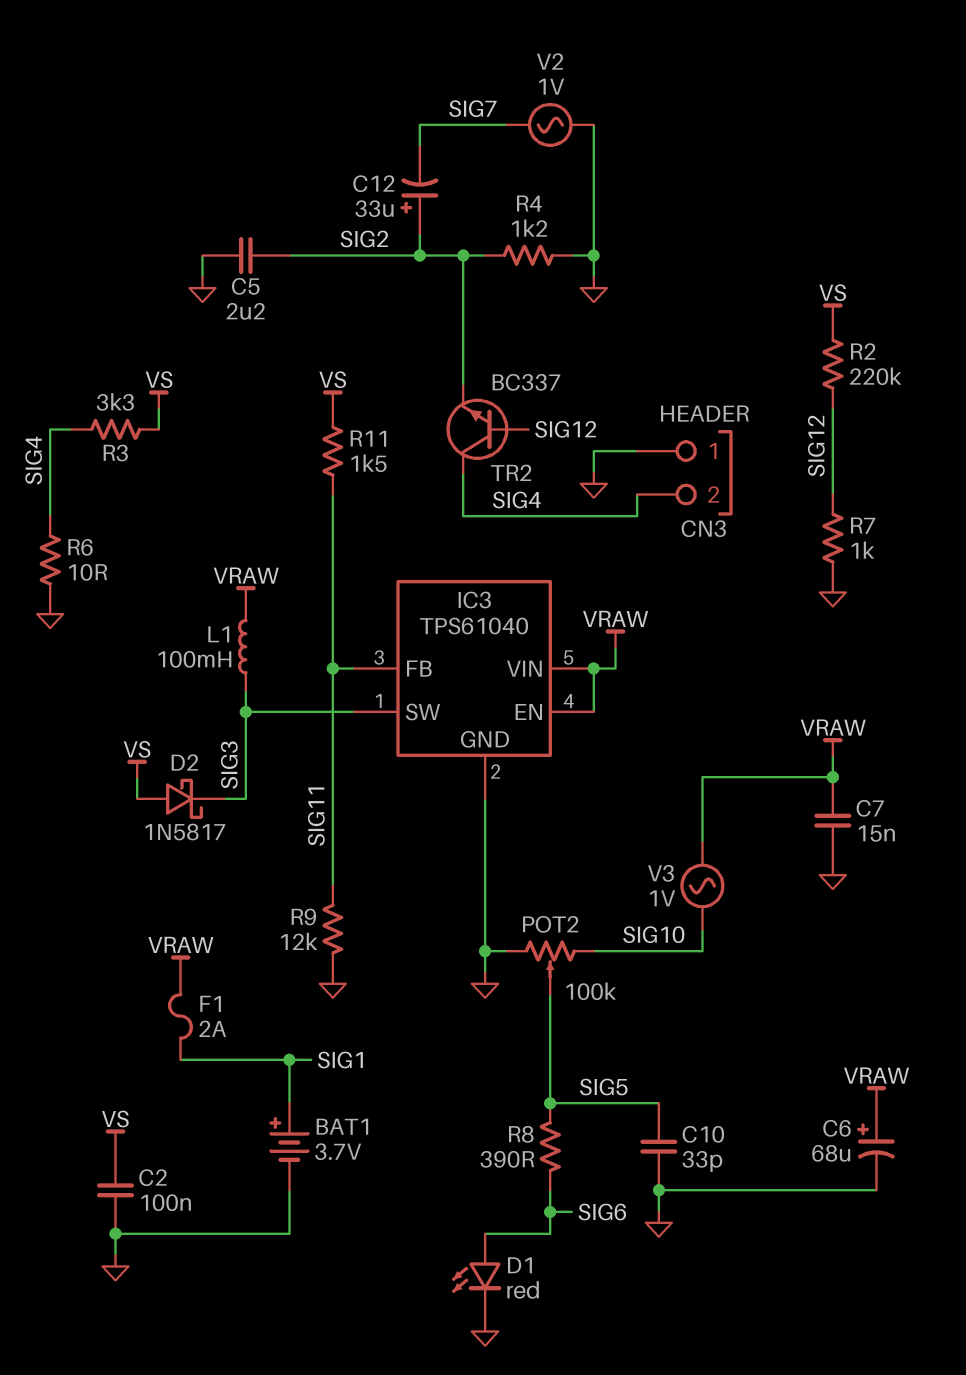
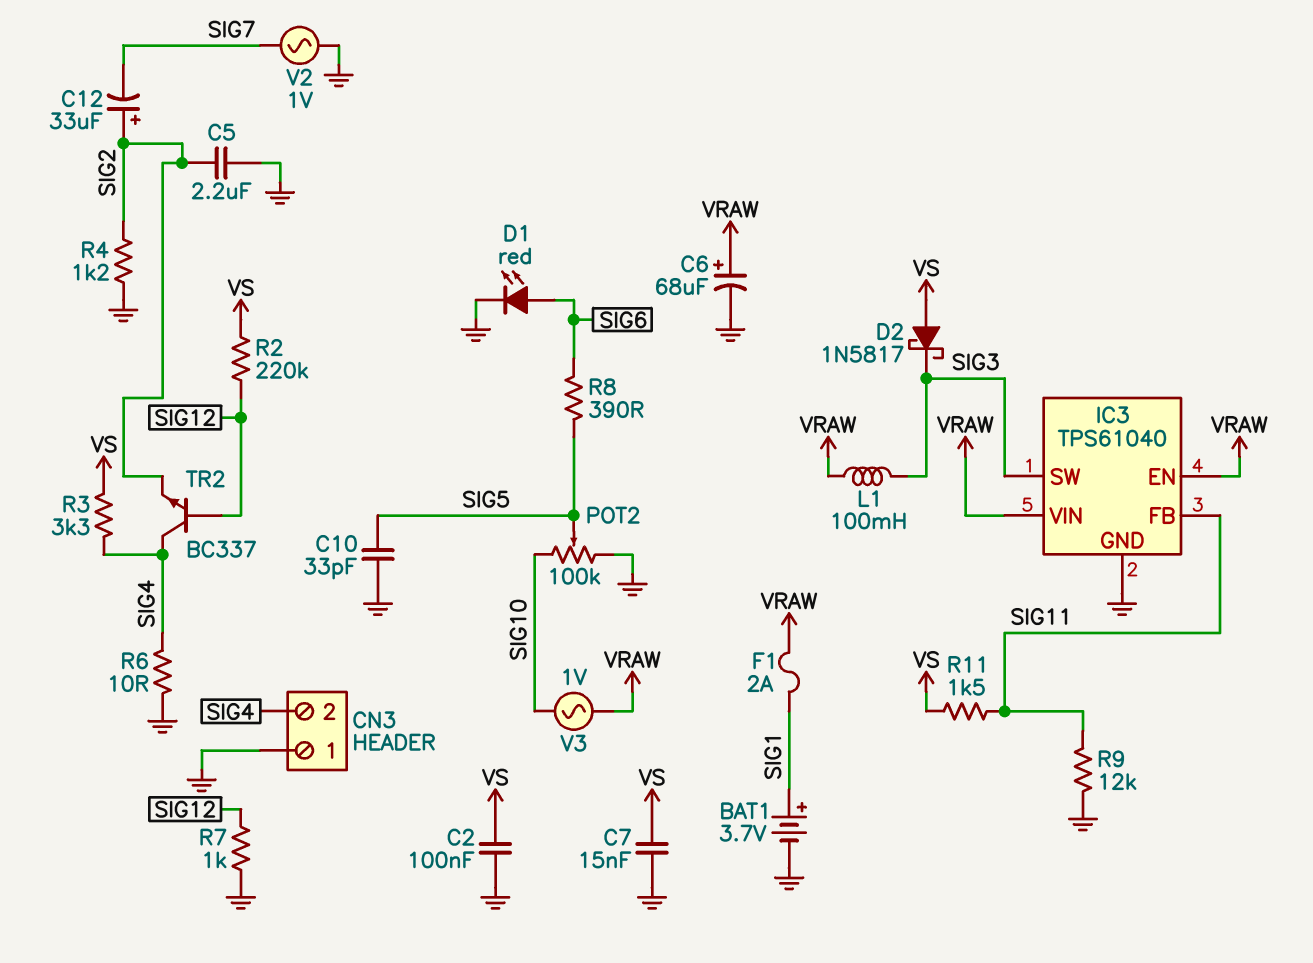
C7: 15nF (GND, VRAW) -> 15nF (GND, VS)

